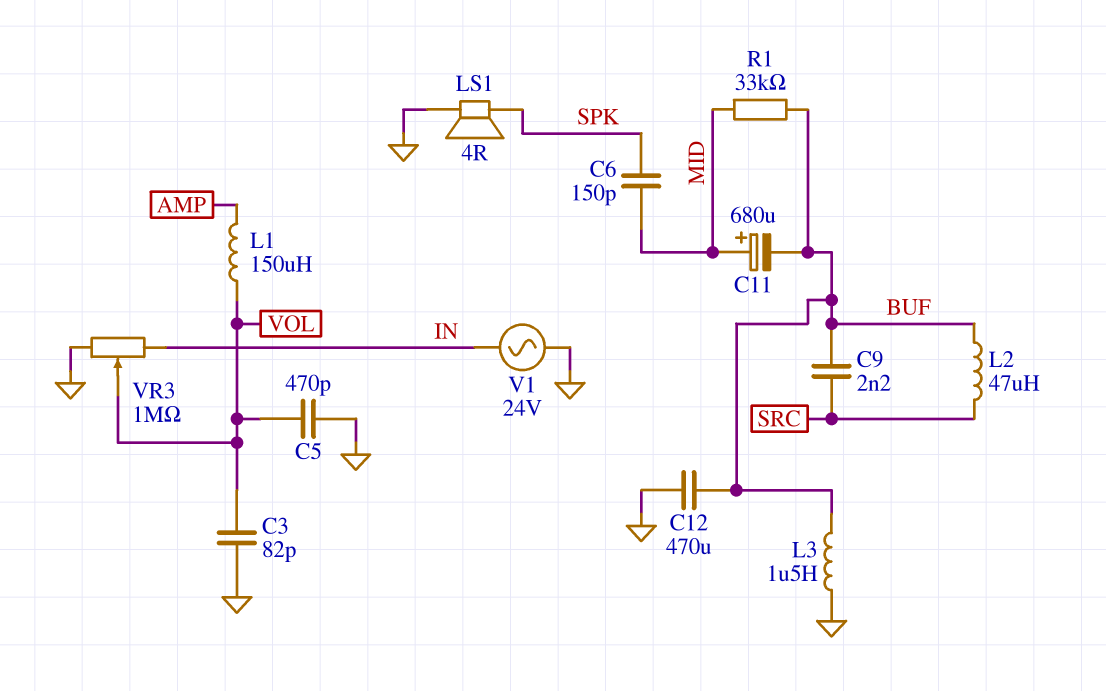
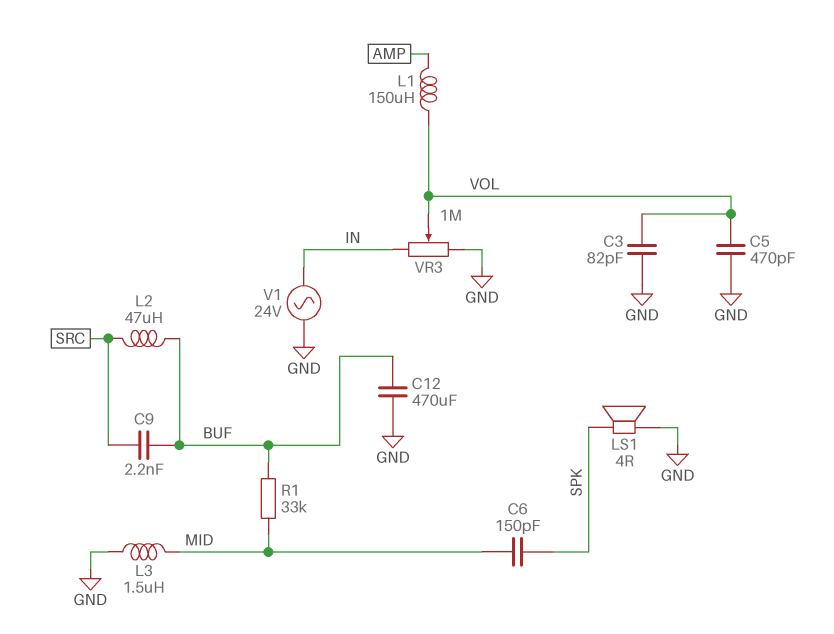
C11: 680uF (plus MID, minus BUF) -> none
L3: 1.5uH (BUF, GND) -> 1.5uH (GND, MID)

